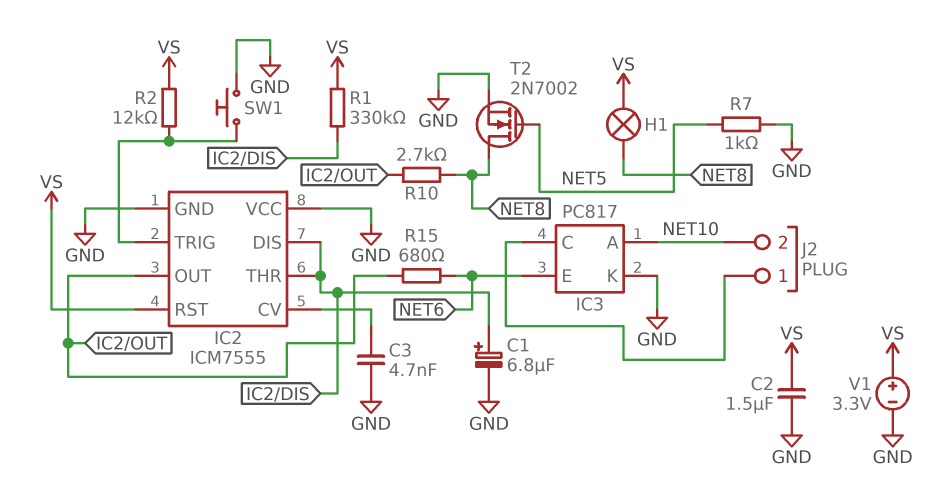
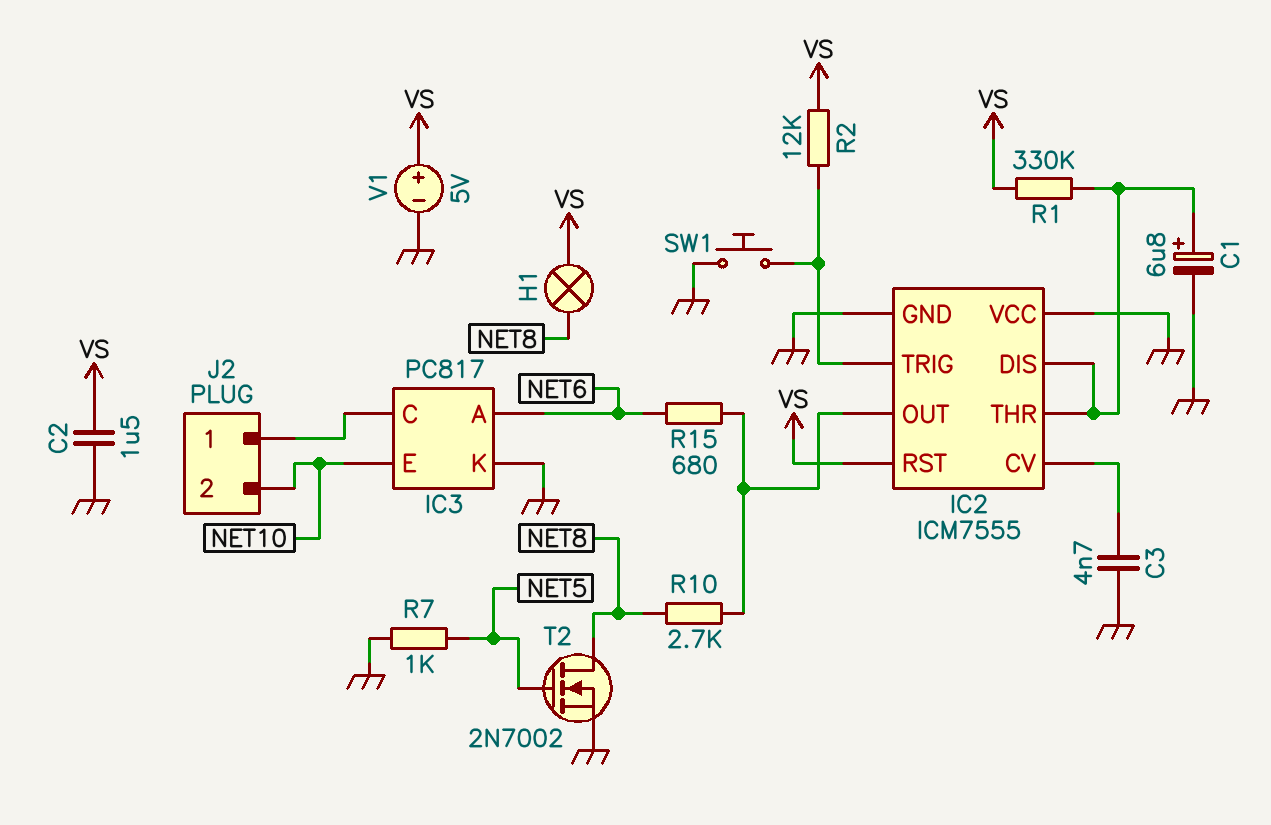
IC3 pin A: NET10 -> NET6
IC3 pin E: NET6 -> NET10
V1: 3.3V (plus VS, minus GND) -> 5V (plus VS, minus GND)

